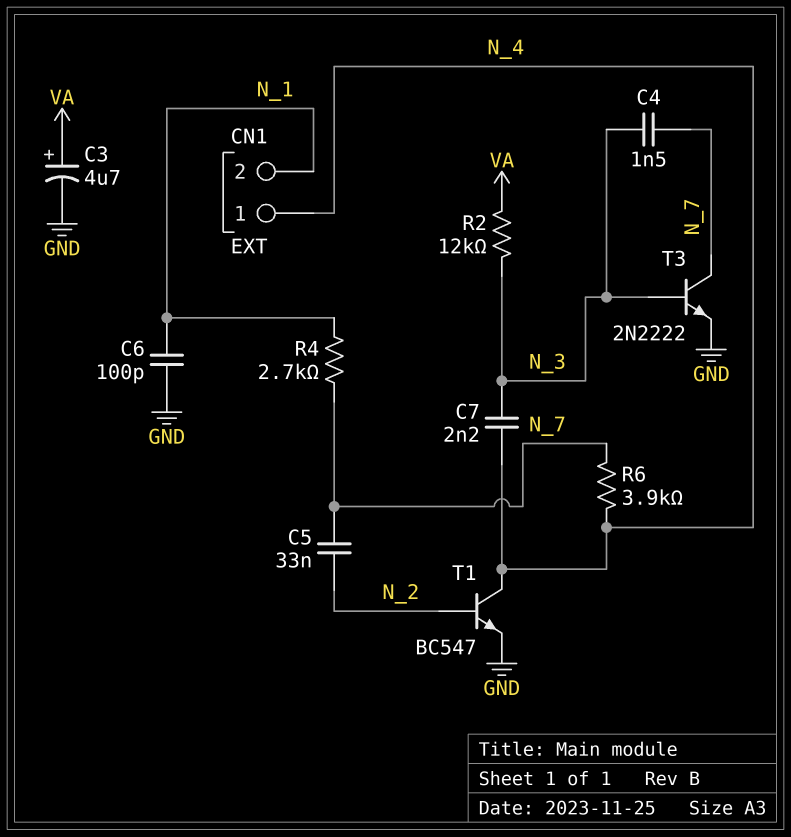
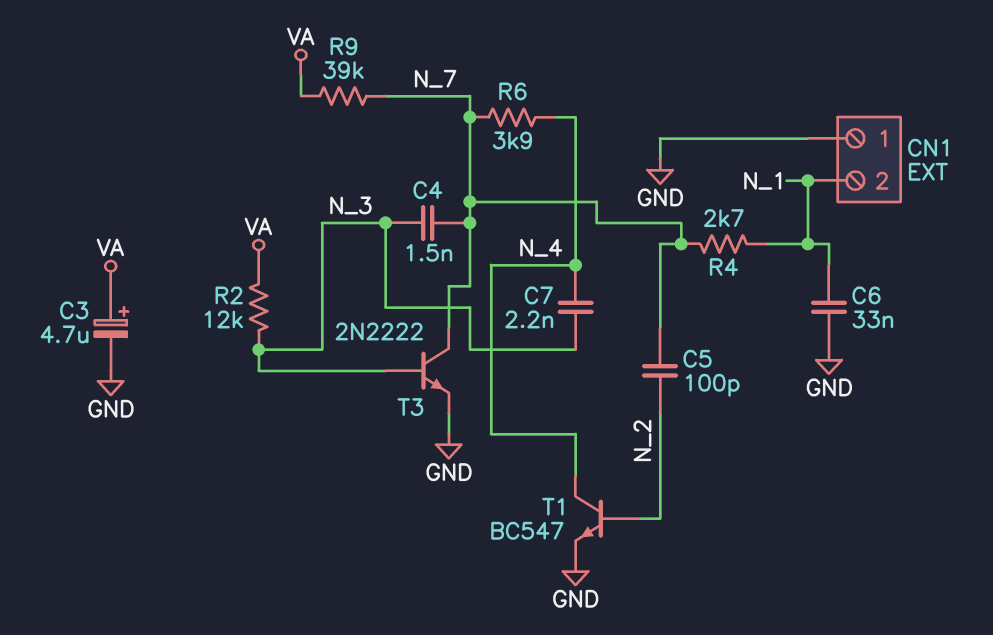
C5: 33nF (N_2, N_7) -> 100pF (N_2, N_7)
C6: 100pF (GND, N_1) -> 33nF (GND, N_1)
CN1 pin 1: N_4 -> GND
R9: none -> 39k (N_7, VA)

